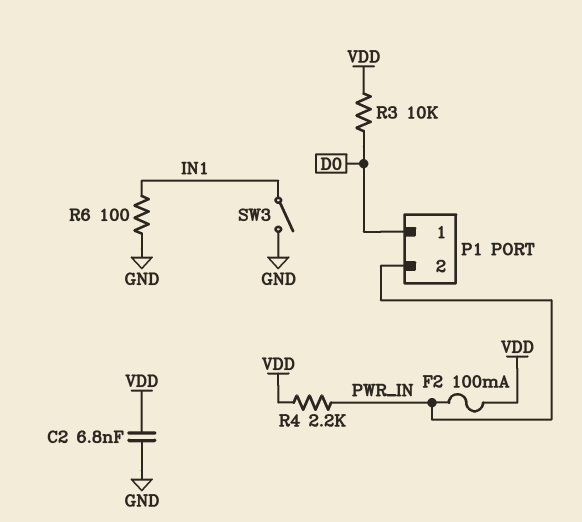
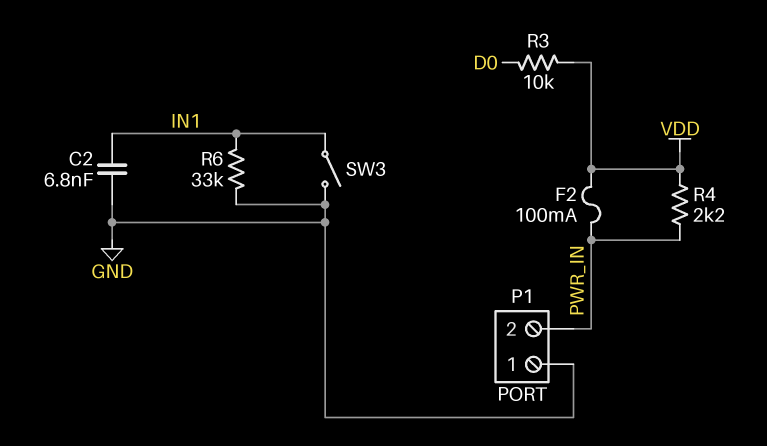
C2: 6.8nF (GND, VDD) -> 6.8nF (GND, IN1)
P1 pin 1: D0 -> GND
R6: 100 (GND, IN1) -> 33k (GND, IN1)

